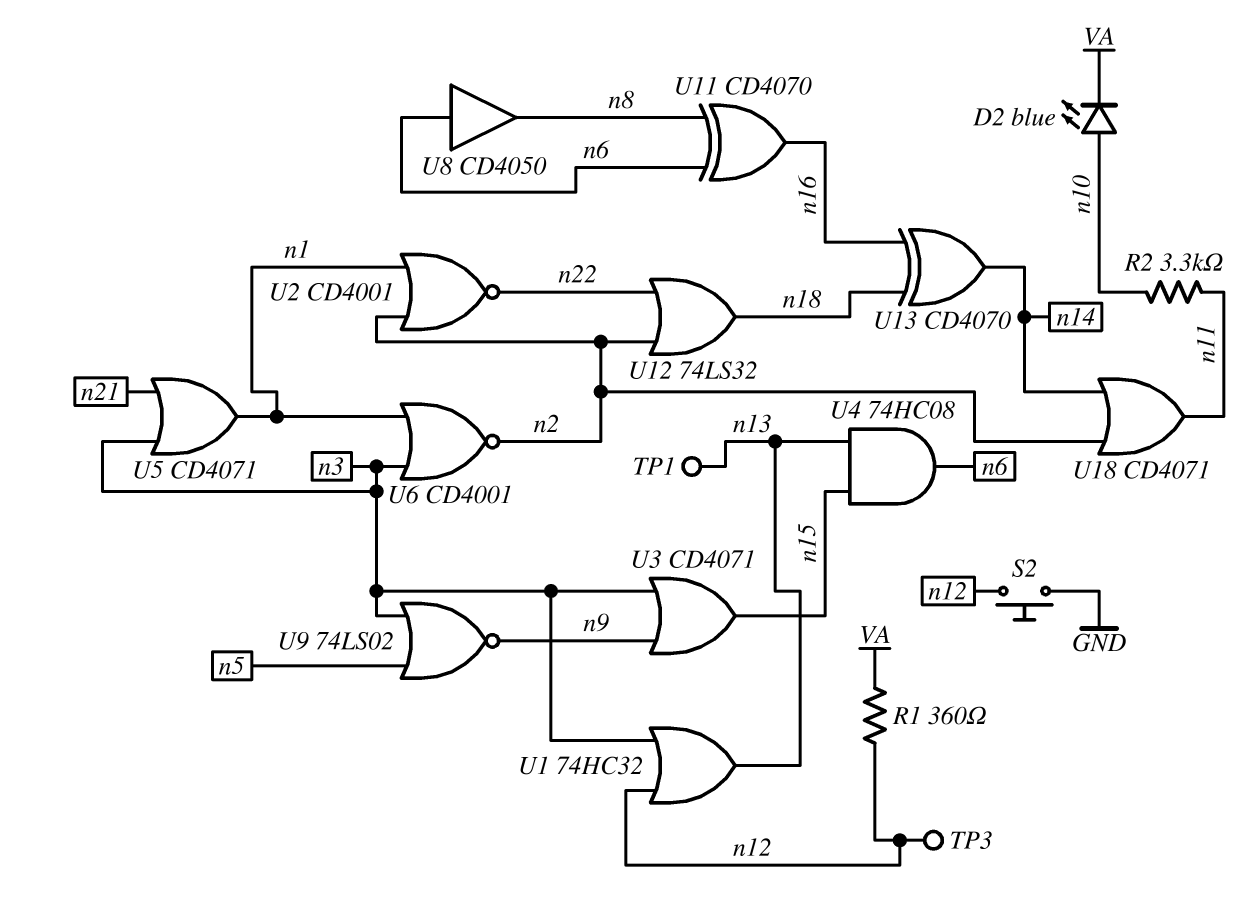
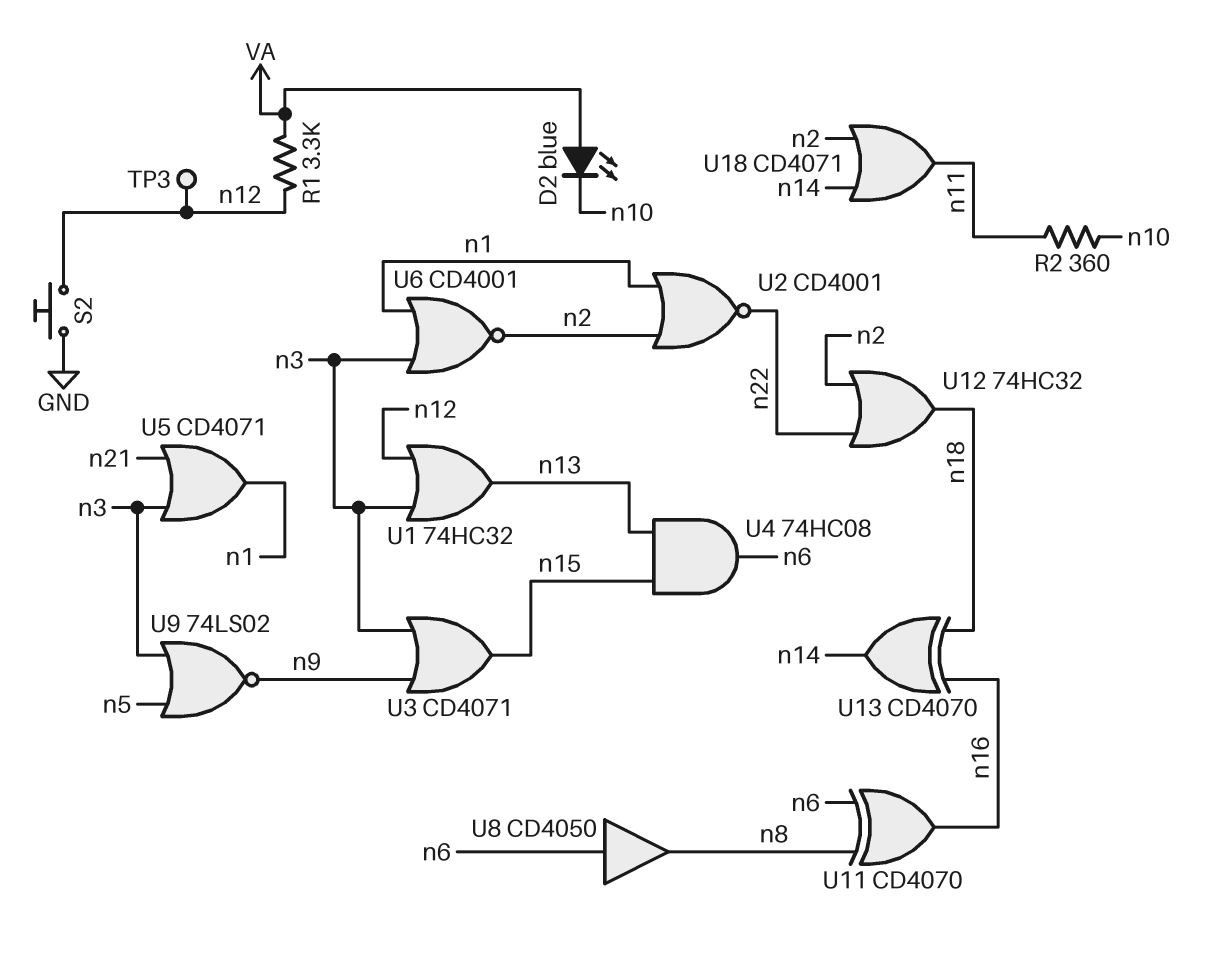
D2: LED blue (A n10, K VA) -> LED blue (A VA, K n10)
R1: 360 (VA, n12) -> 3.3k (VA, n12)
R2: 3.3k (n10, n11) -> 360 (n10, n11)
TP1: test point (n13) -> none
U12: OR 74LS32 (in n2, in n22, out n18) -> OR 74HC32 (in n2, in n22, out n18)

